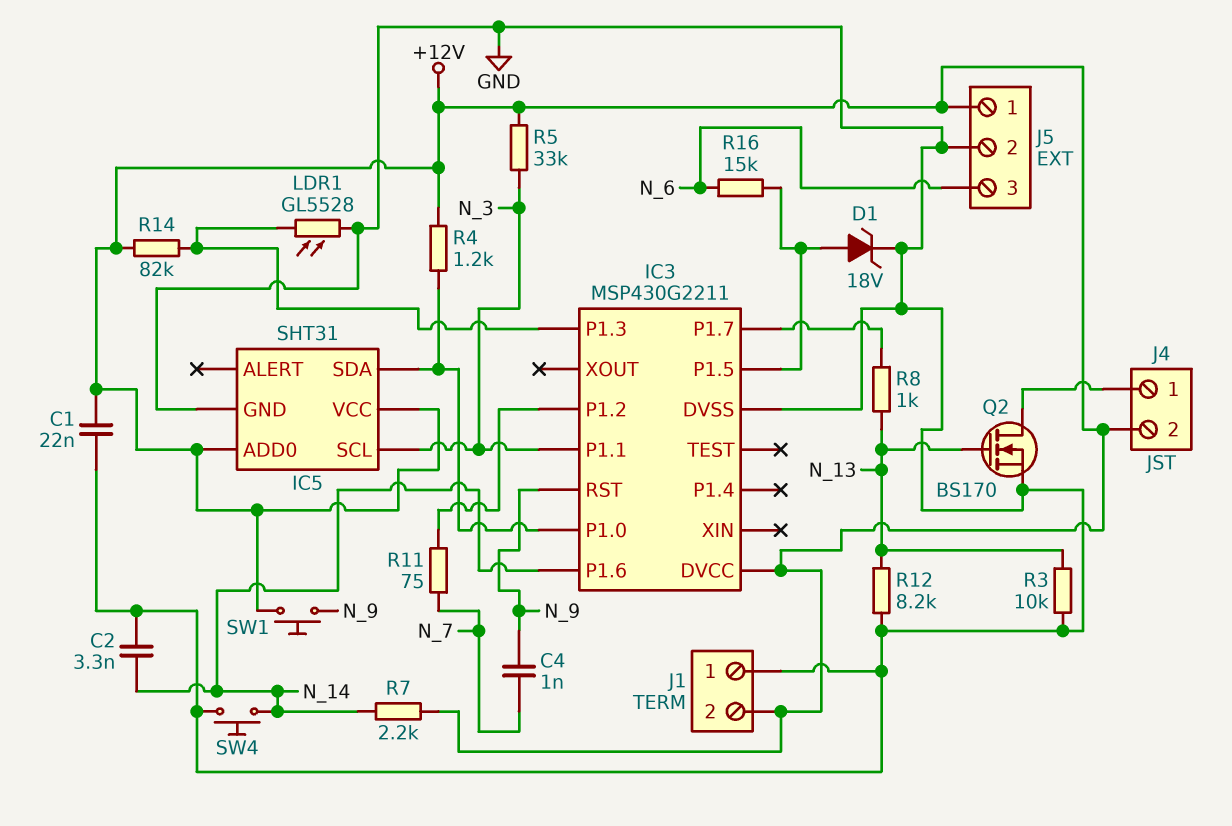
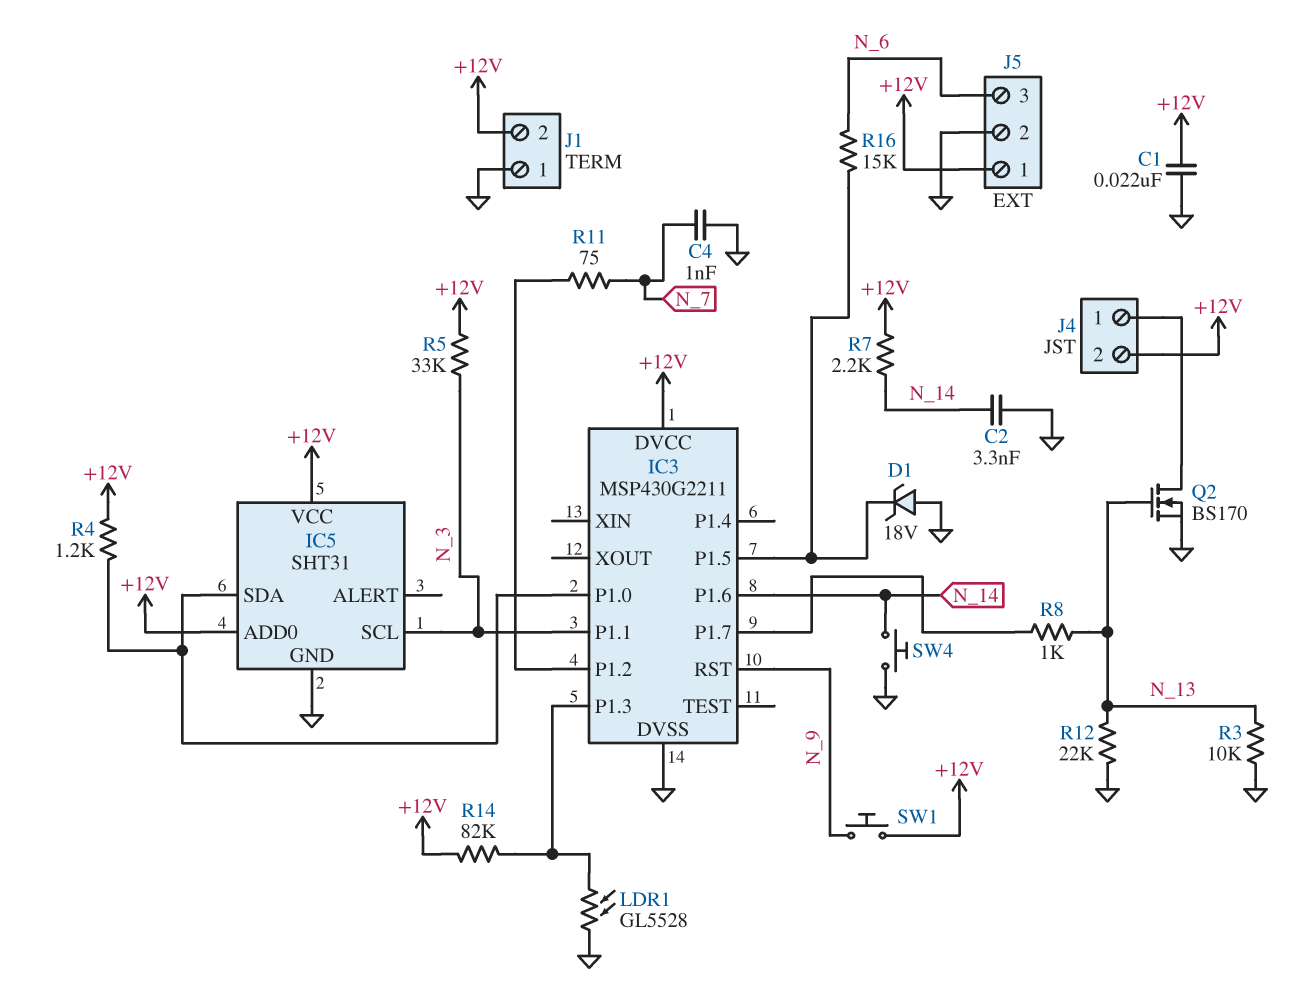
C4: 1nF (N_7, N_9) -> 1nF (GND, N_7)
D1: zener 18V (A IC3/P1.5, K GND) -> zener 18V (A GND, K IC3/P1.5)
R12: 8.2k (GND, N_13) -> 22k (GND, N_13)

